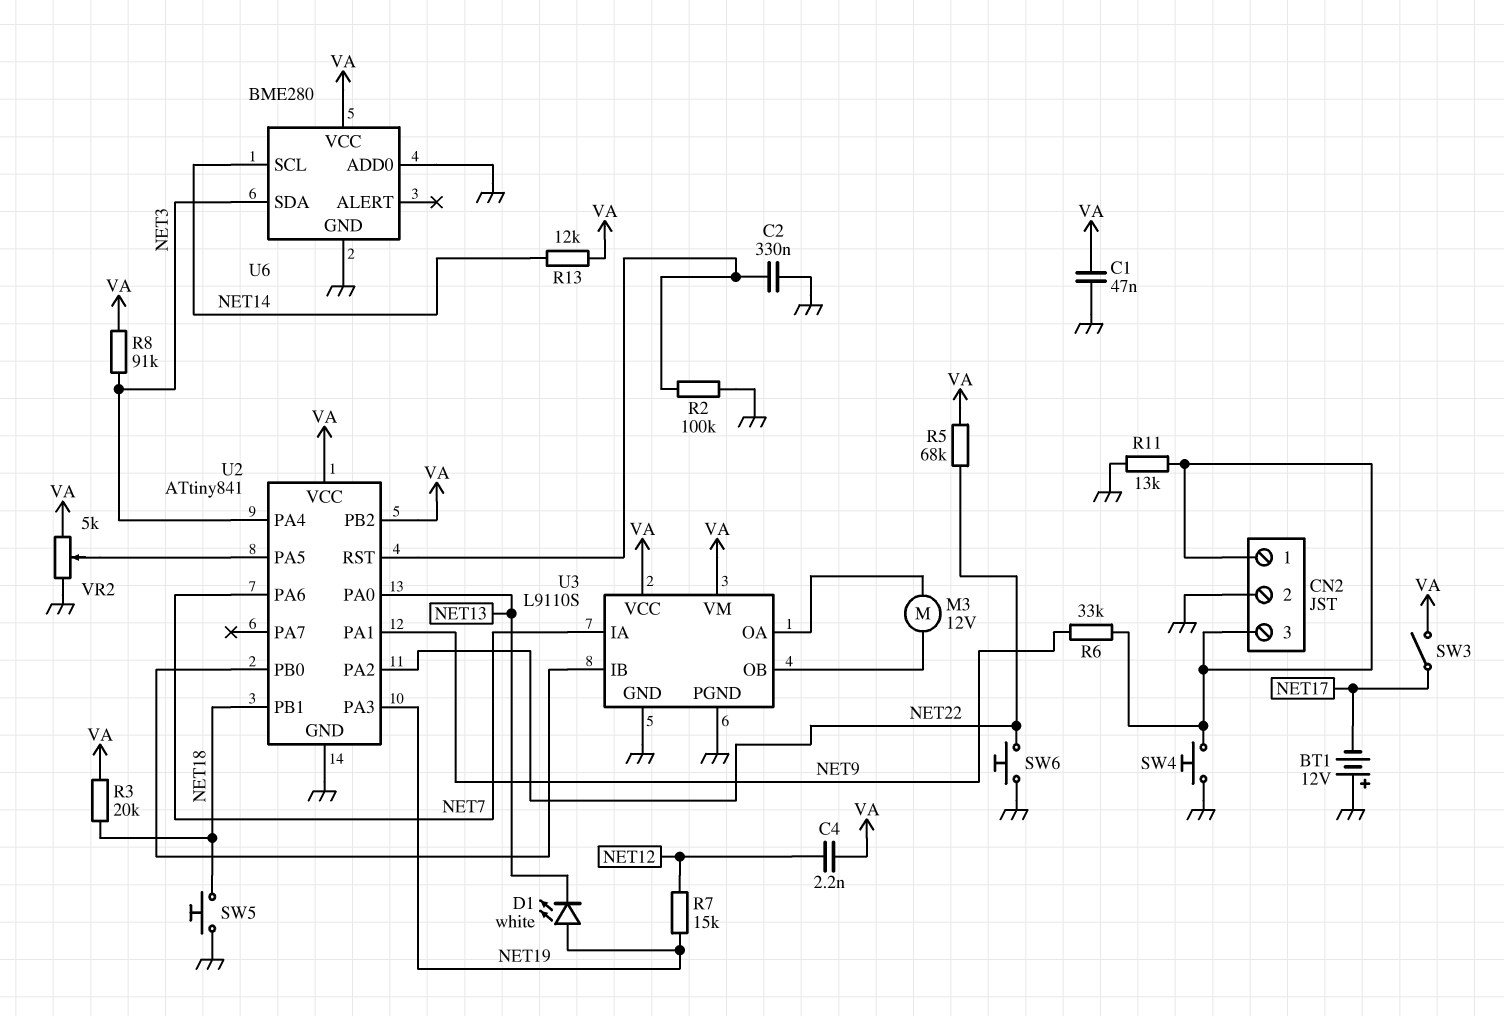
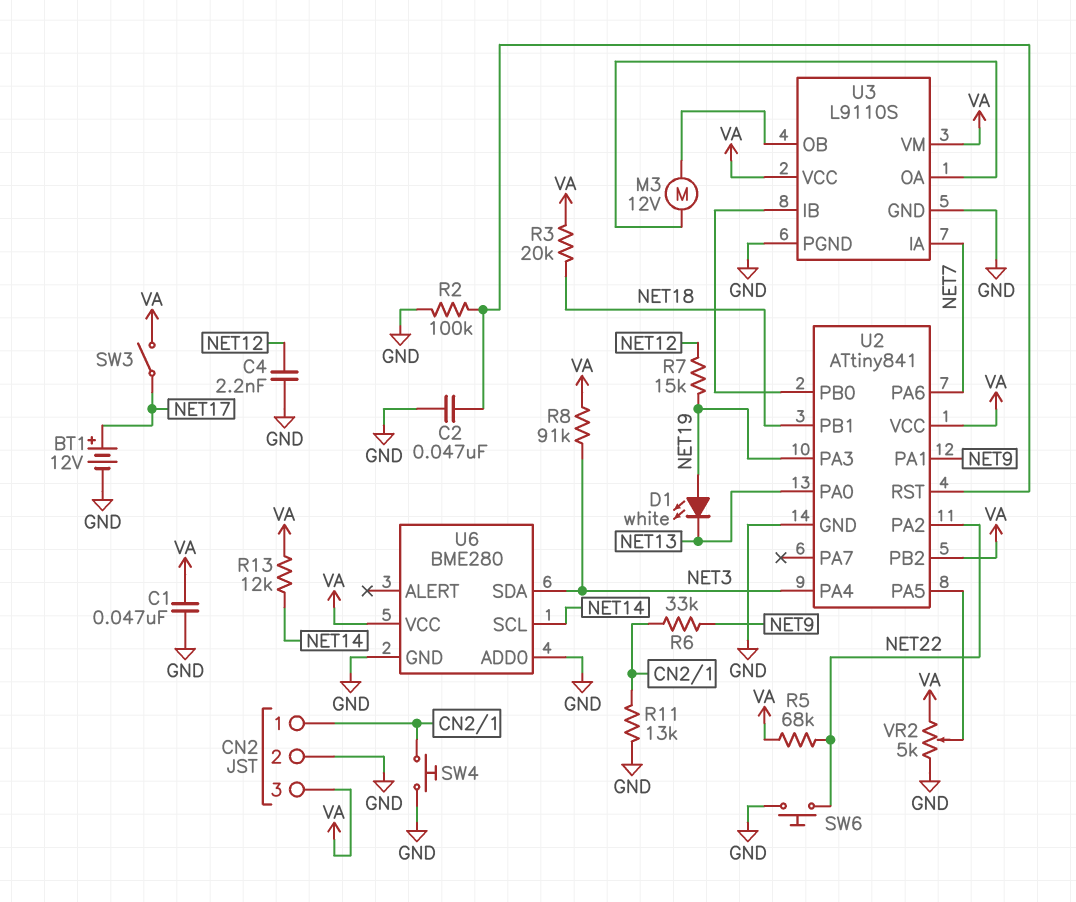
BT1: 12V (plus GND, minus NET17) -> 12V (plus NET17, minus GND)
C2: 330nF (GND, U2/RST) -> 47nF (GND, U2/RST)
C4: 2.2nF (NET12, VA) -> 2.2nF (GND, NET12)
CN2 pin 3: CN2/1 -> VA
SW5: button (GND, NET18) -> none

